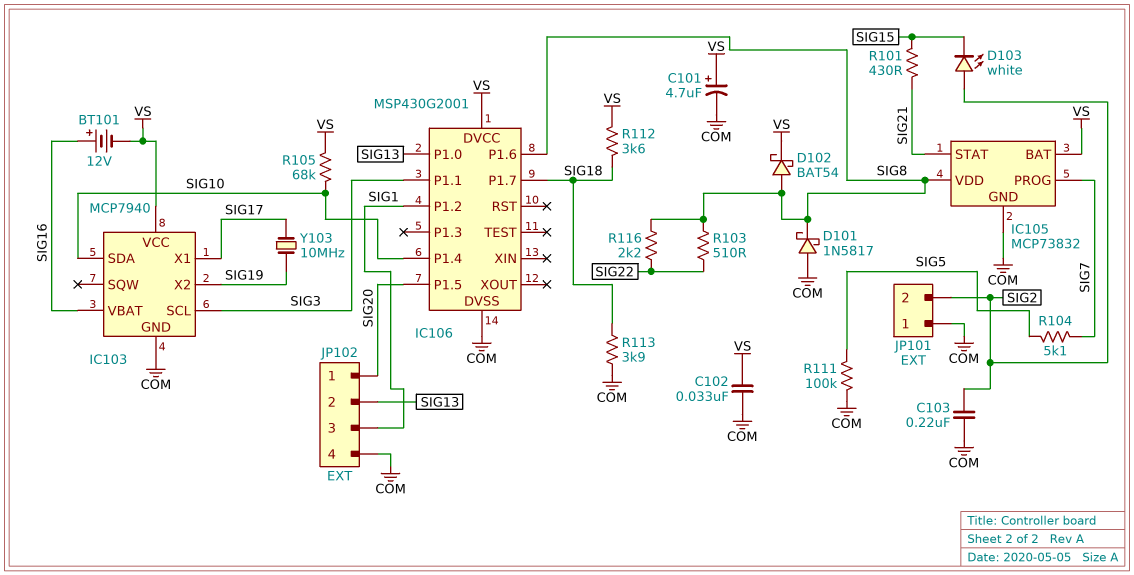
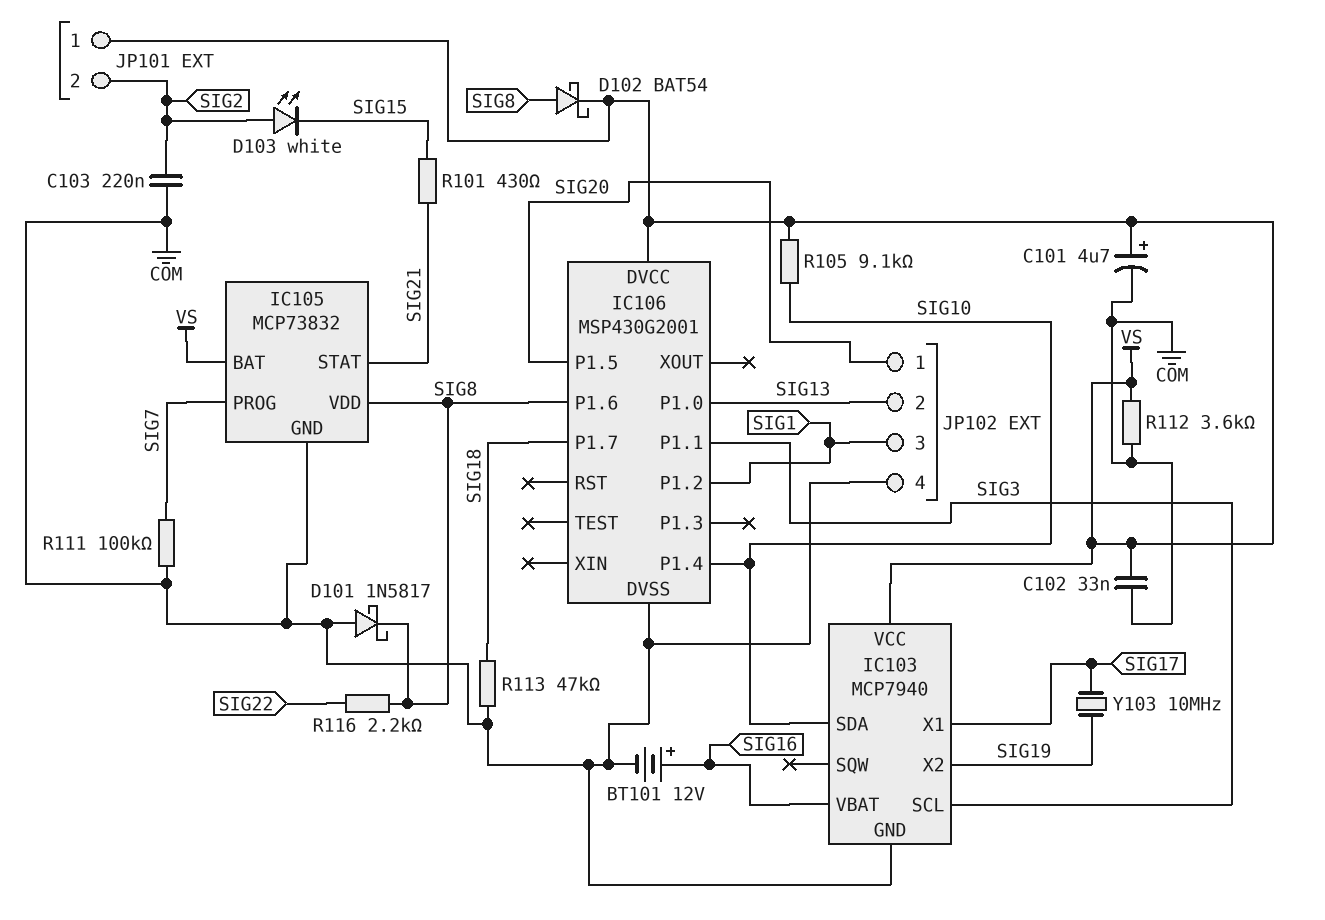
BT101: 12V (plus SIG16, minus VS) -> 12V (plus SIG16, minus COM)
JP101 pin 1: COM -> VS
R103: 510 (SIG8, SIG22) -> none
R104: 5.1k (SIG5, SIG7) -> none
R105: 68k (SIG10, VS) -> 9.1k (SIG10, VS)
R111: 100k (COM, SIG5) -> 100k (COM, SIG7)
R112: 3.6k (SIG18, VS) -> 3.6k (COM, VS)
R113: 3.9k (COM, SIG18) -> 47k (COM, SIG18)

